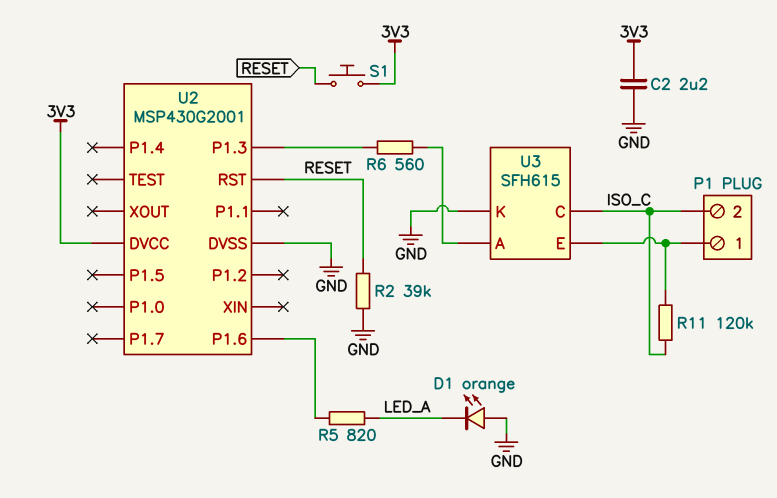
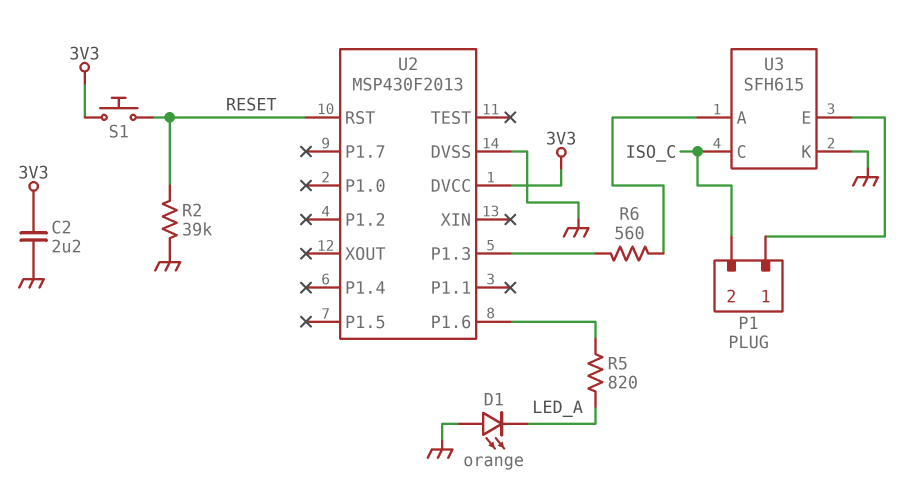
R11: 120k (ISO_C, P1/1) -> none
U2: MSP430G2001 -> MSP430F2013

